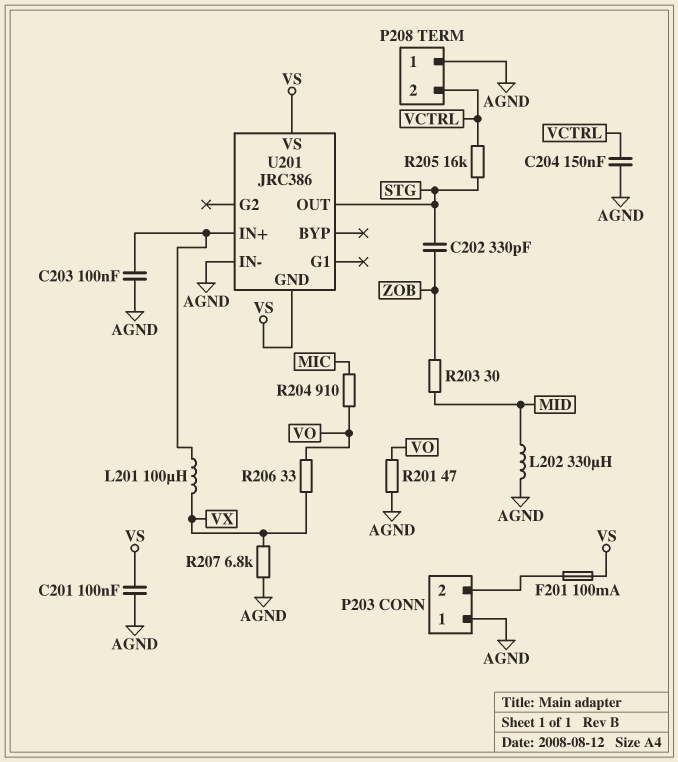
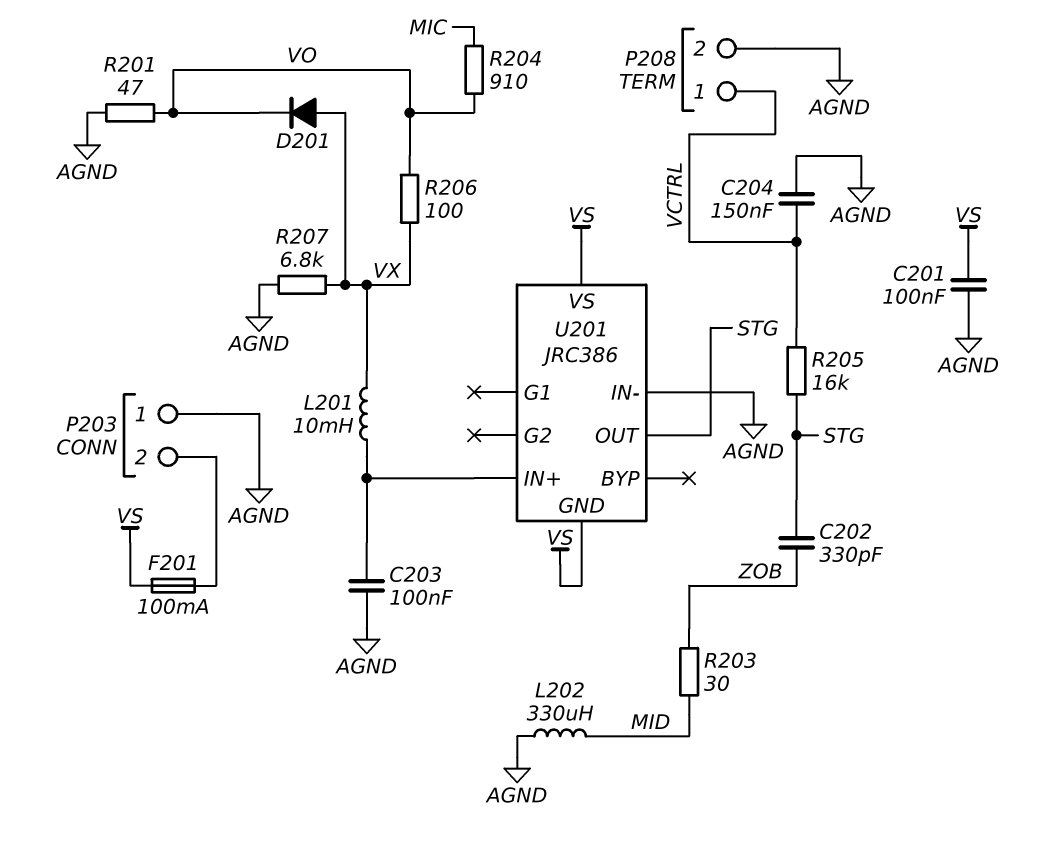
D201: none -> diode (A VX, K VO)
L201: 100uH (U201/IN+, VX) -> 10mH (U201/IN+, VX)
P208 pin 1: AGND -> VCTRL
P208 pin 2: VCTRL -> AGND
R206: 33 (VO, VX) -> 100 (VO, VX)

